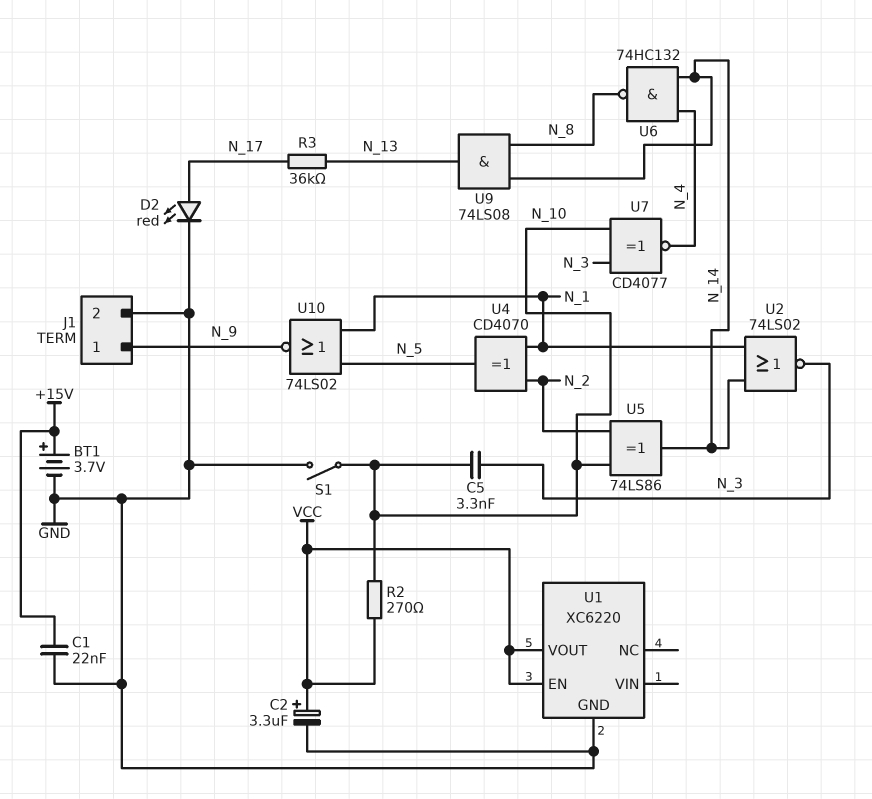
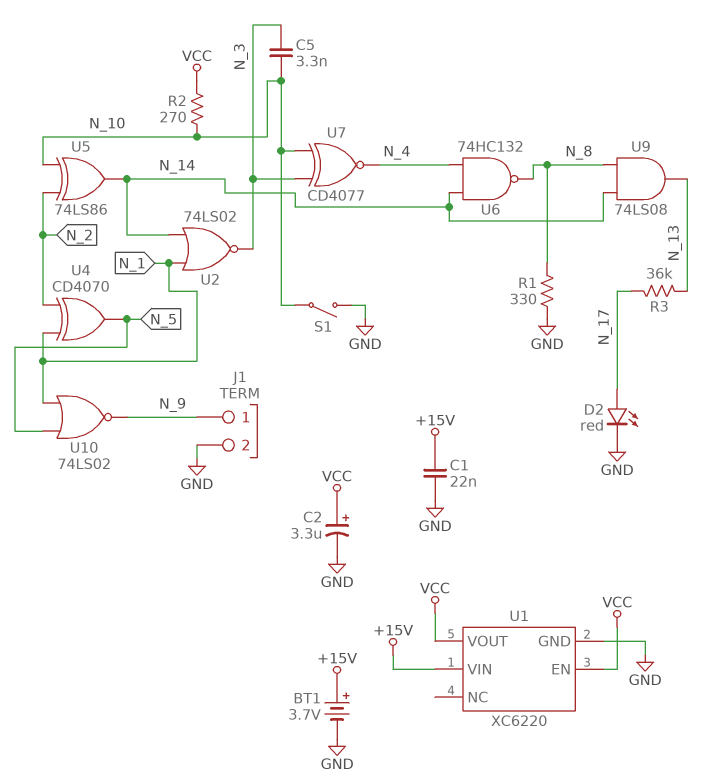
R1: none -> 330 (GND, N_8)
U1 pin VIN: none -> +15V

